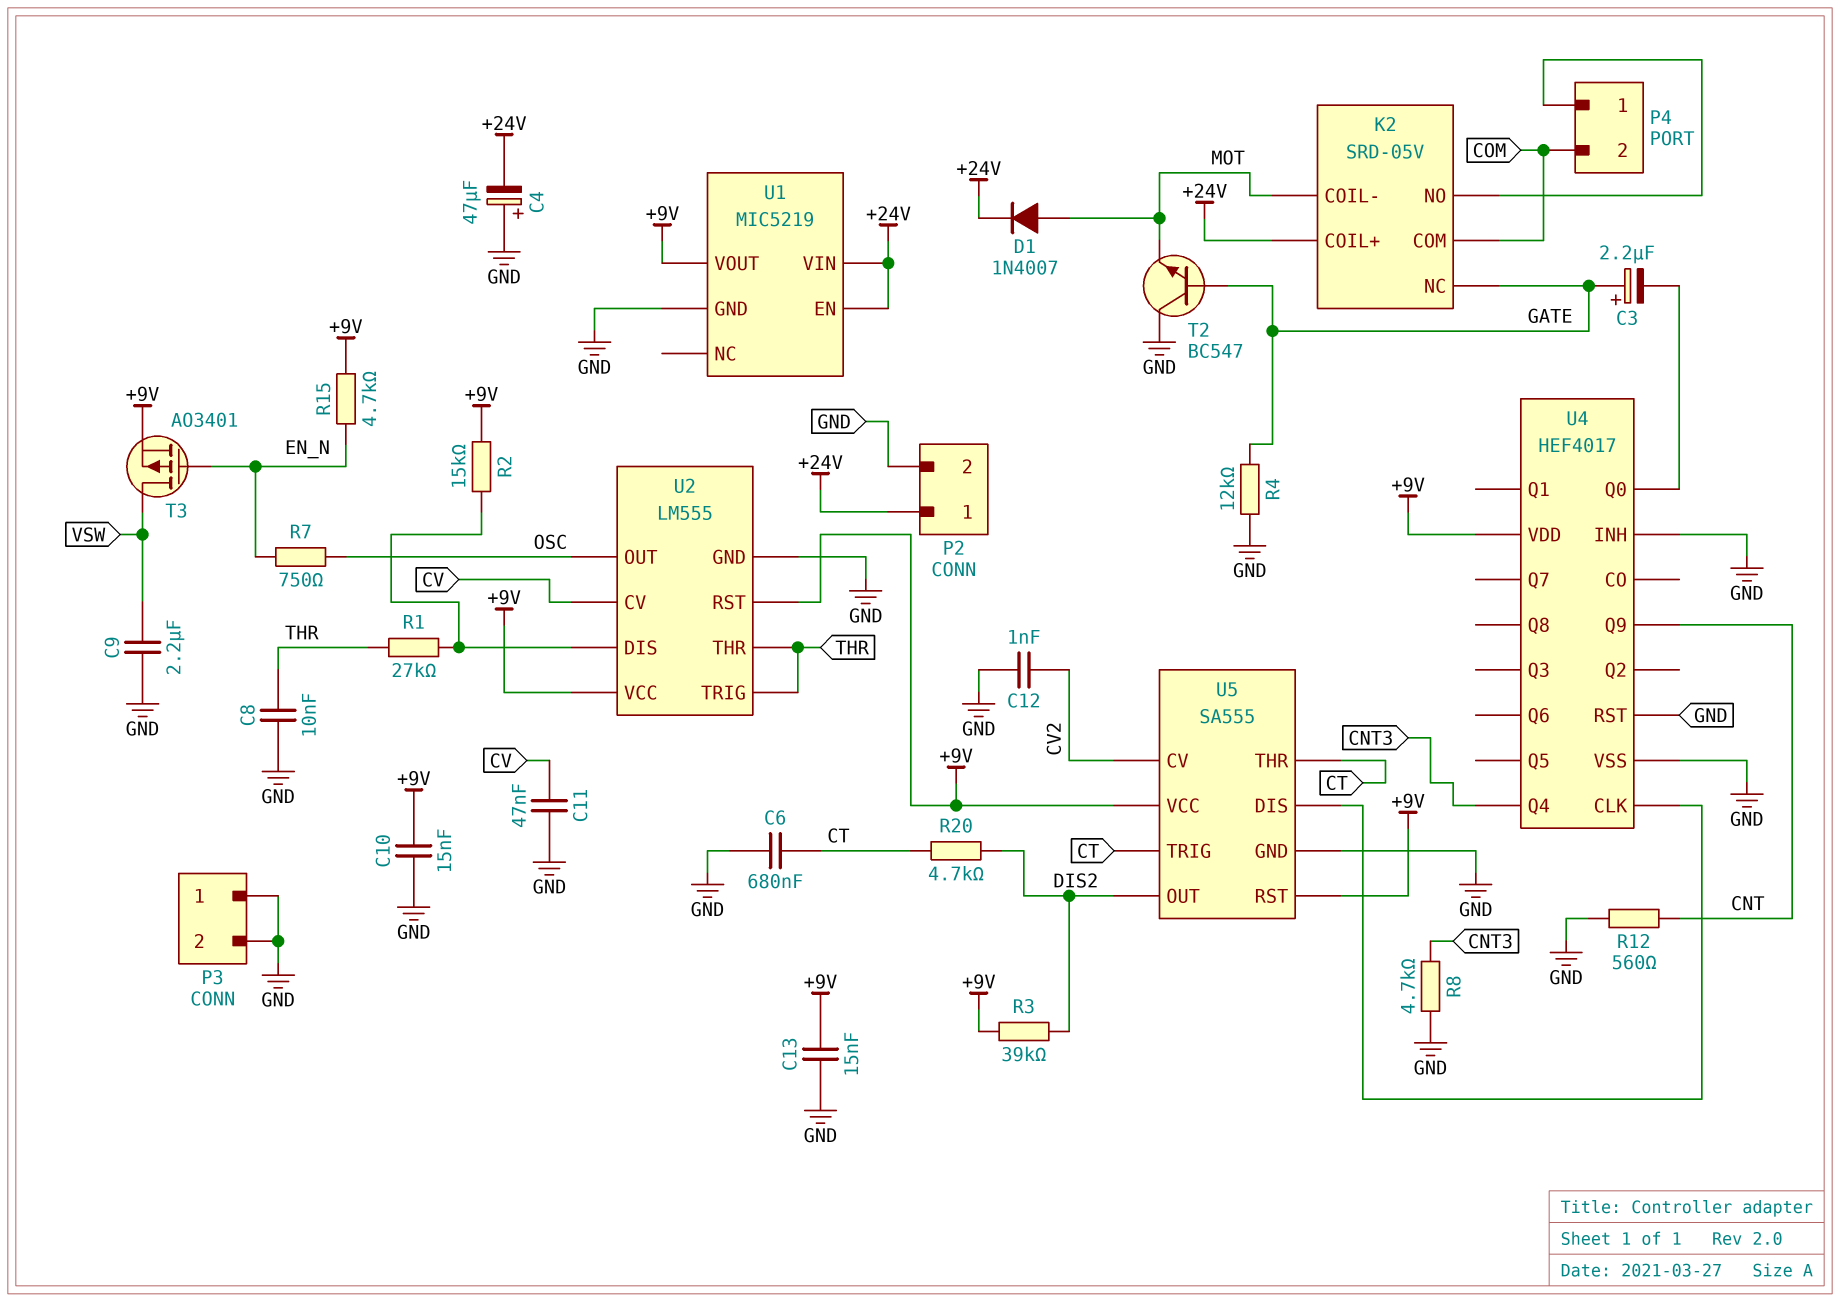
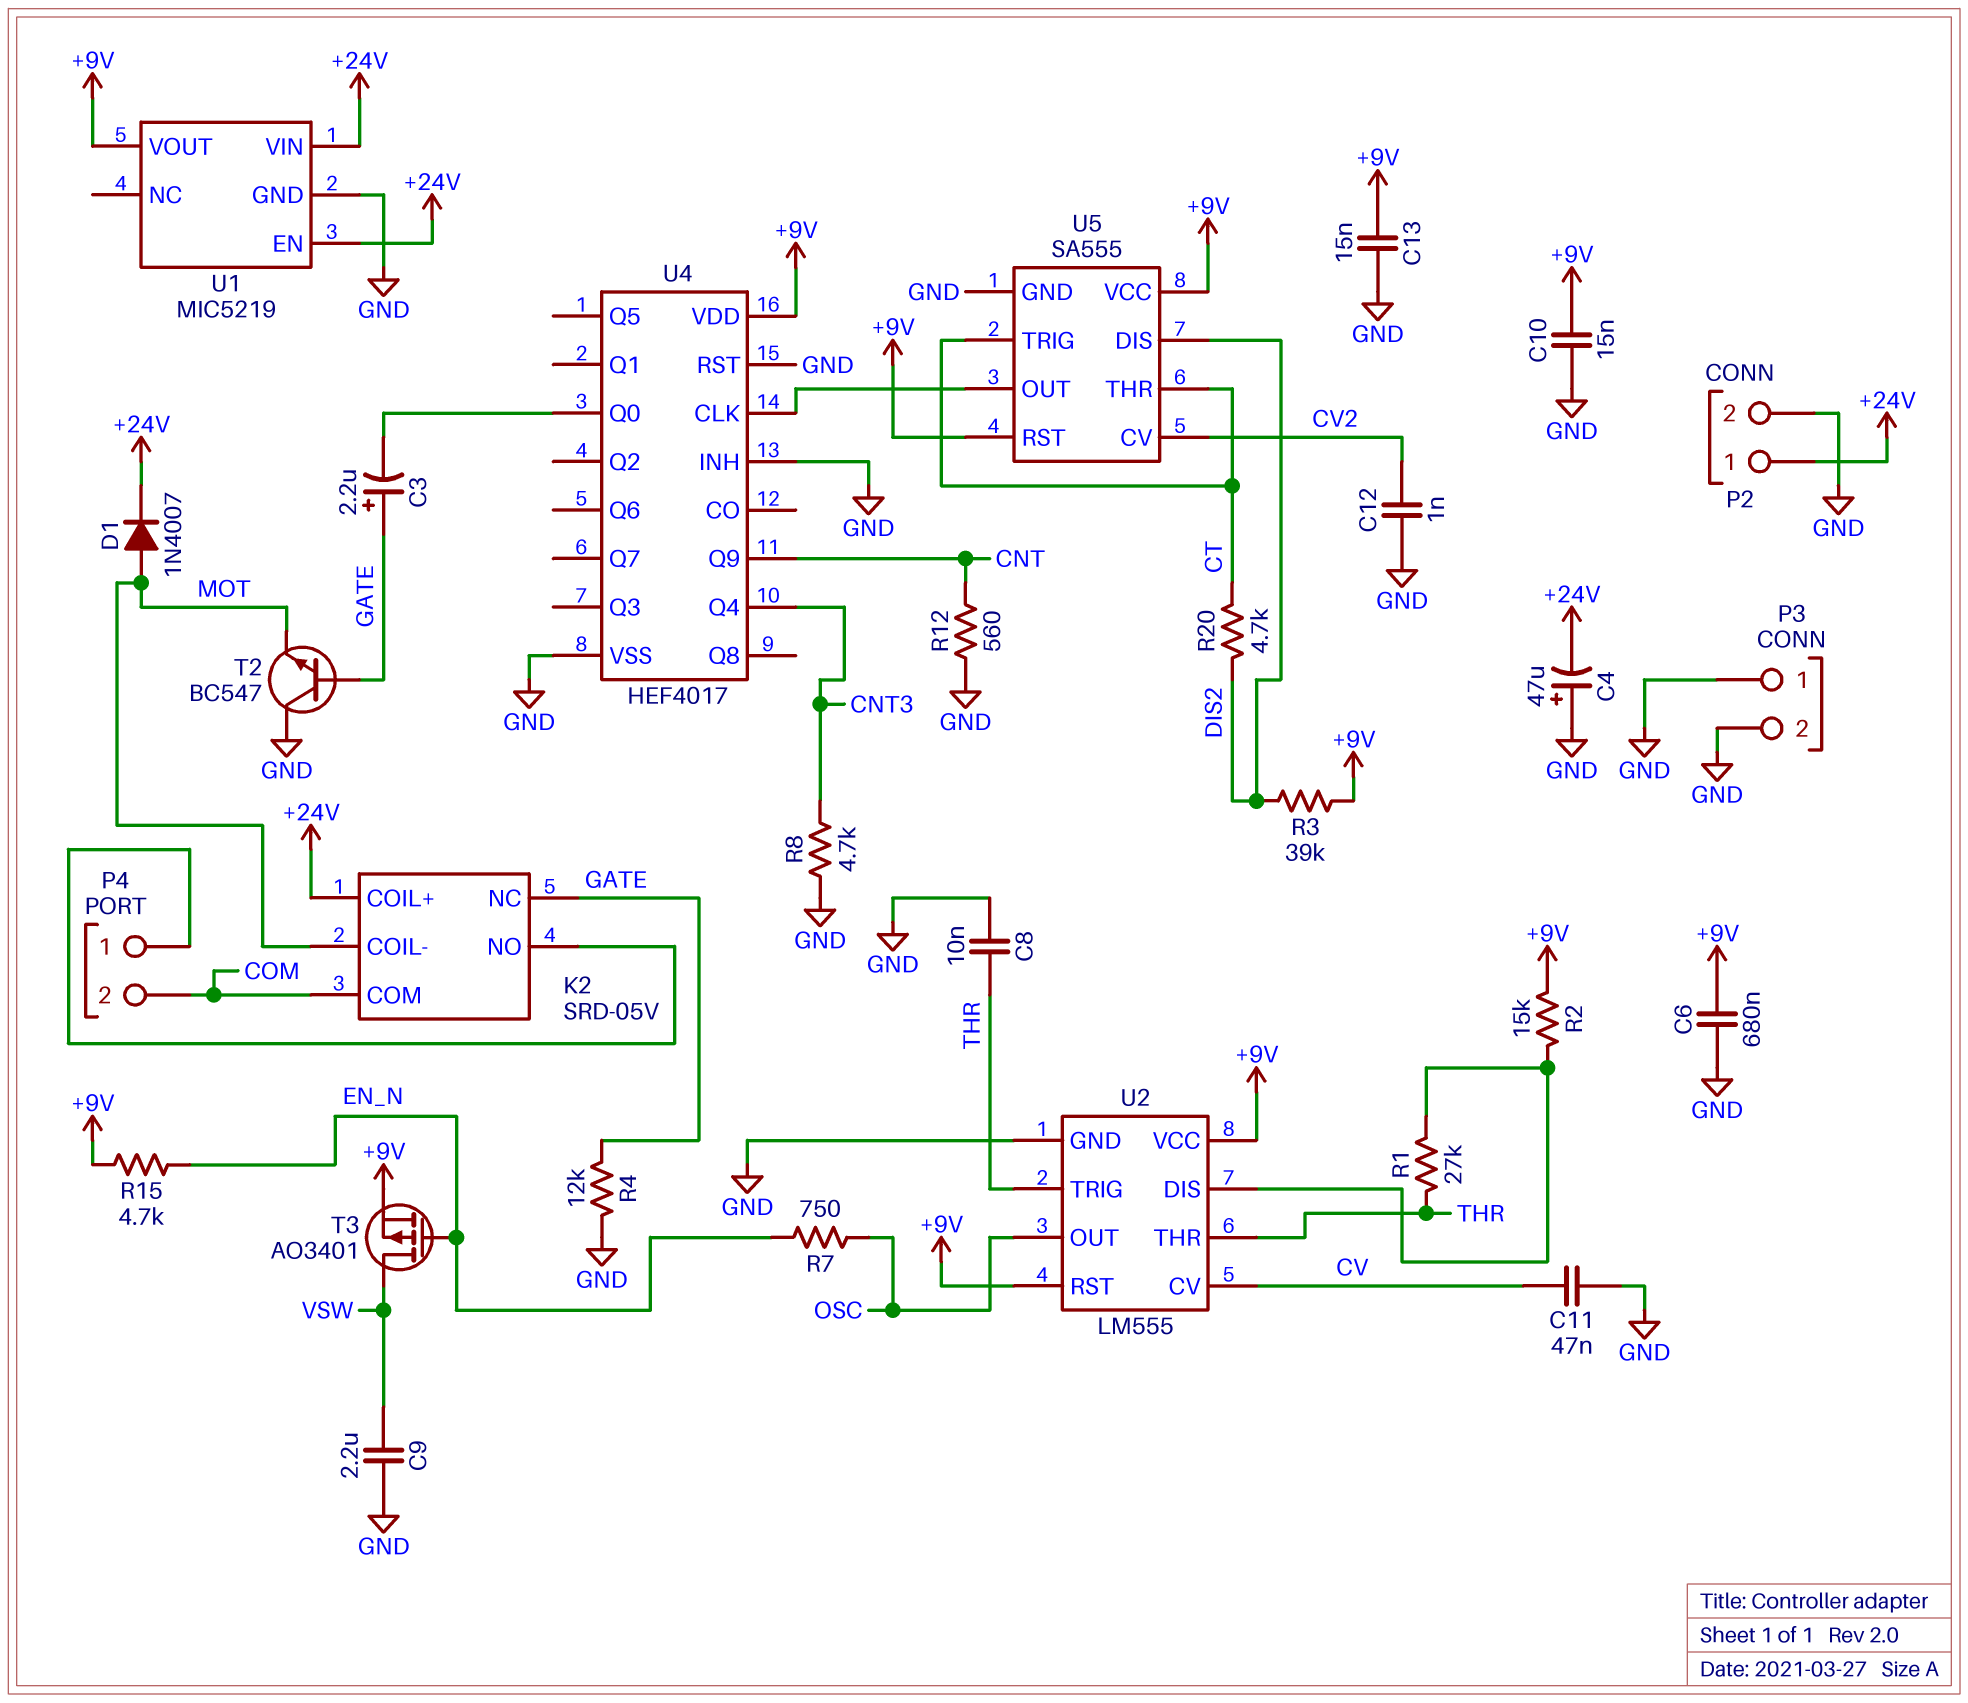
C6: 680nF (CT, GND) -> 680nF (+9V, GND)
U5 pin DIS: U4/CLK -> DIS2
U5 pin OUT: DIS2 -> U4/CLK

